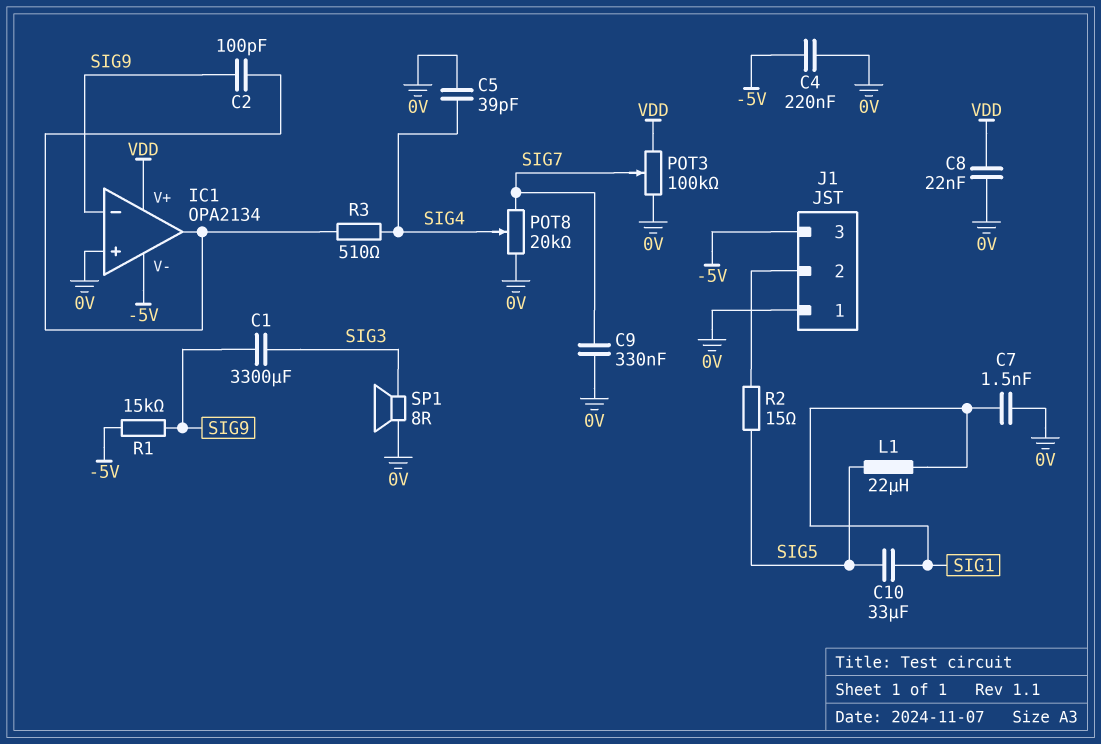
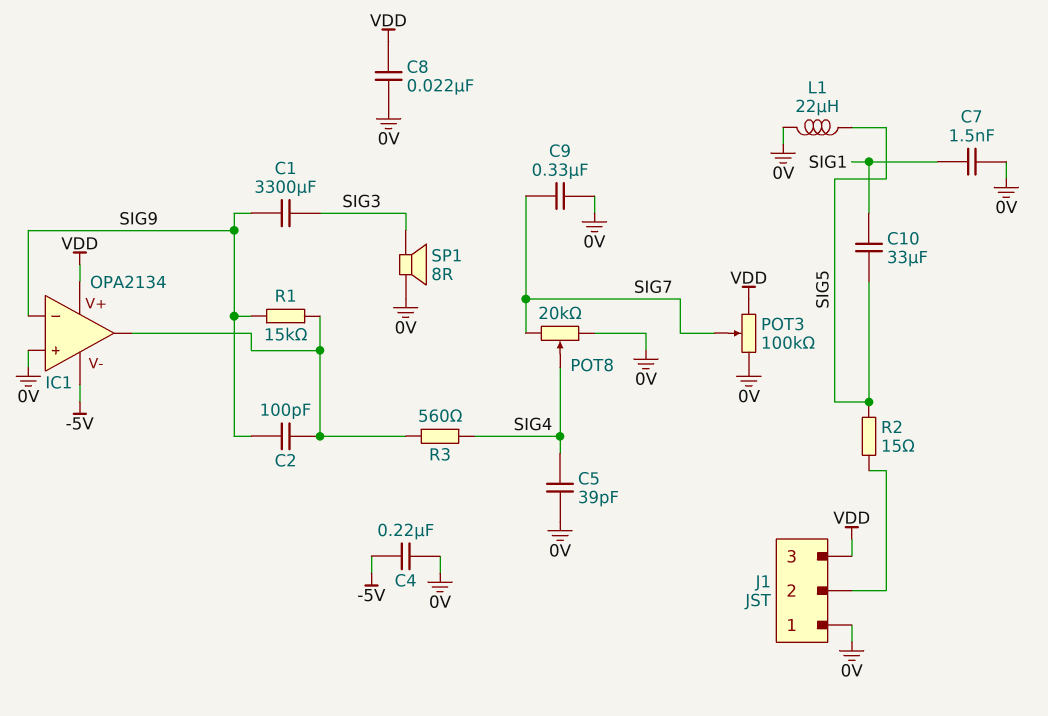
J1 pin 3: -5V -> VDD
L1: 22uH (SIG1, SIG5) -> 22uH (0V, SIG5)
R1: 15k (-5V, SIG9) -> 15k (IC1/out, SIG9)
R3: 510 (IC1/out, SIG4) -> 560 (IC1/out, SIG4)

